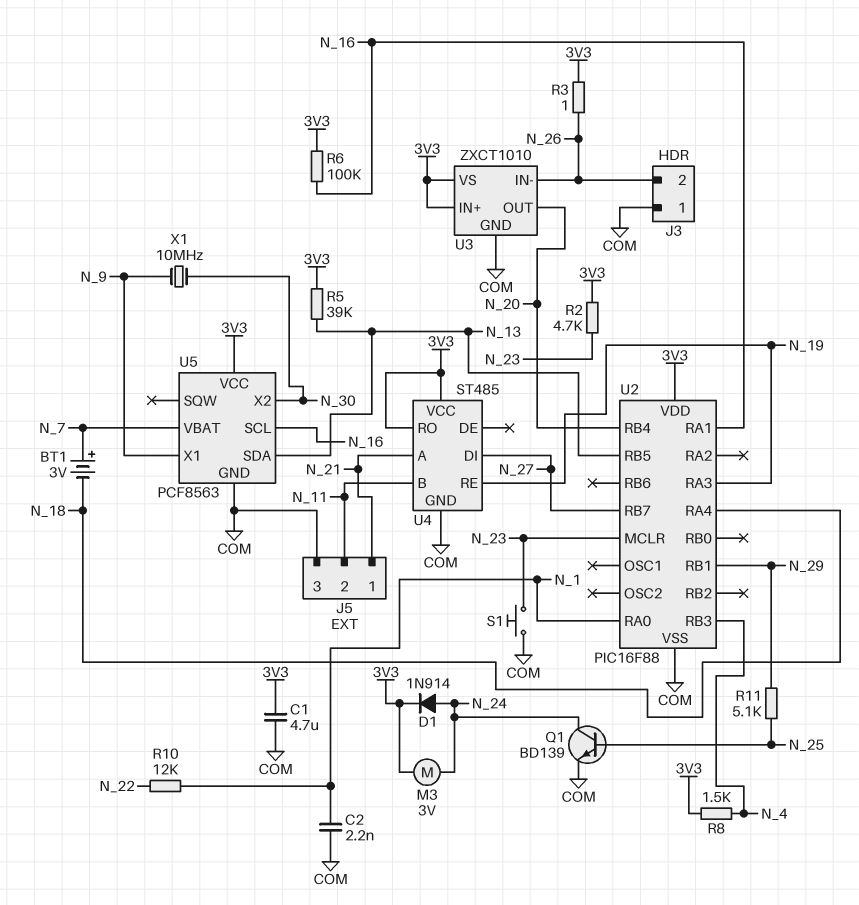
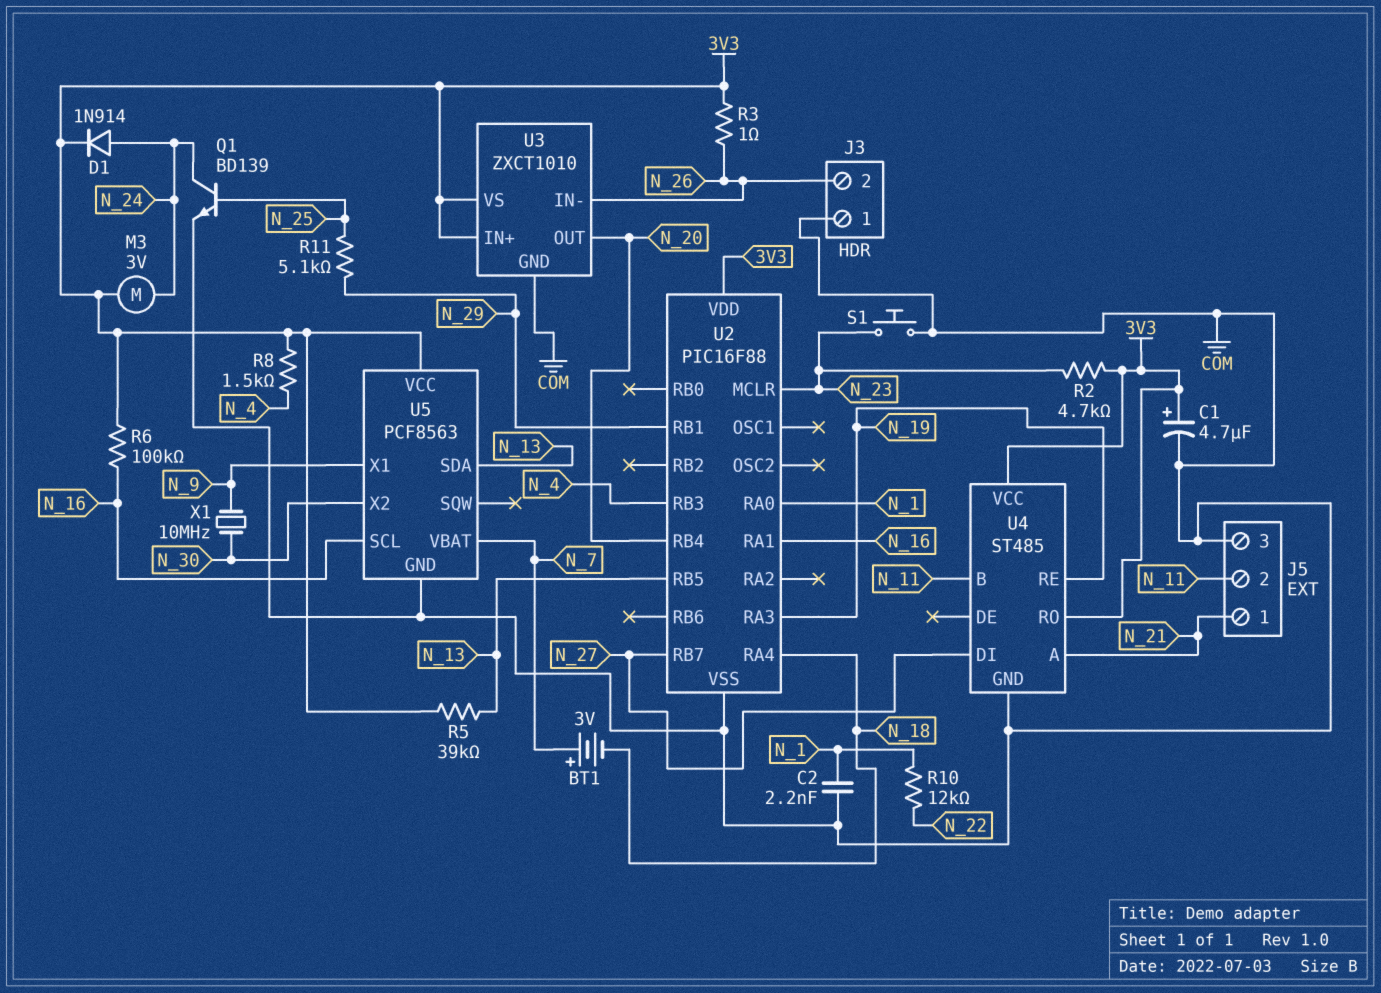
C1: 4.7uF (3V3, COM) -> 4.7uF (plus 3V3, minus COM)

